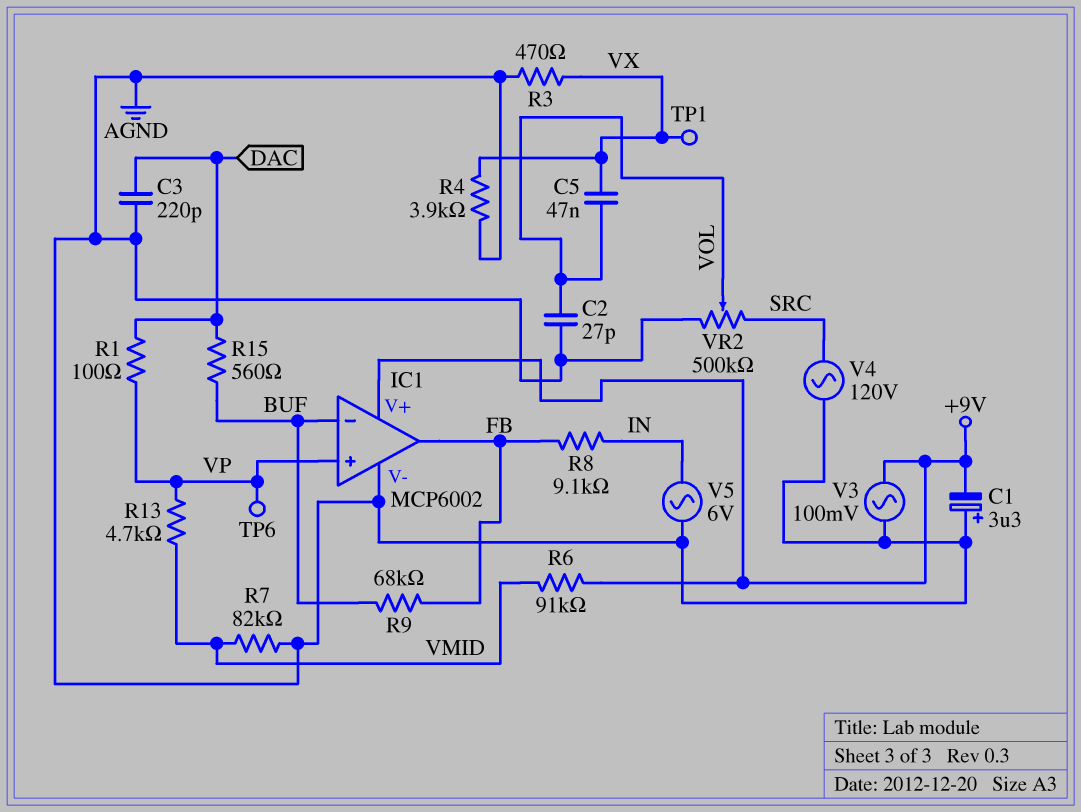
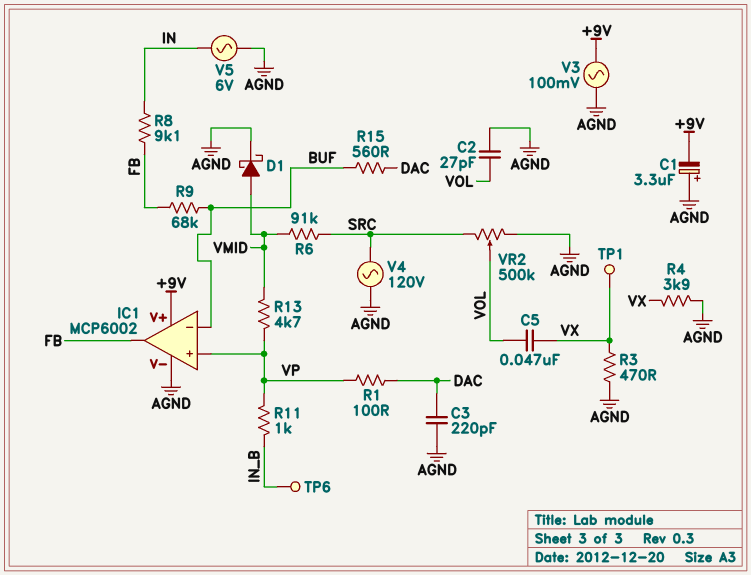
D1: none -> schottky (A VMID, K AGND)
R6: 91k (+9V, VMID) -> 91k (SRC, VMID)
R7: 82k (AGND, VMID) -> none
R11: none -> 1k (IN_B, VP)
TP6: test point (VP) -> test point (IN_B)

